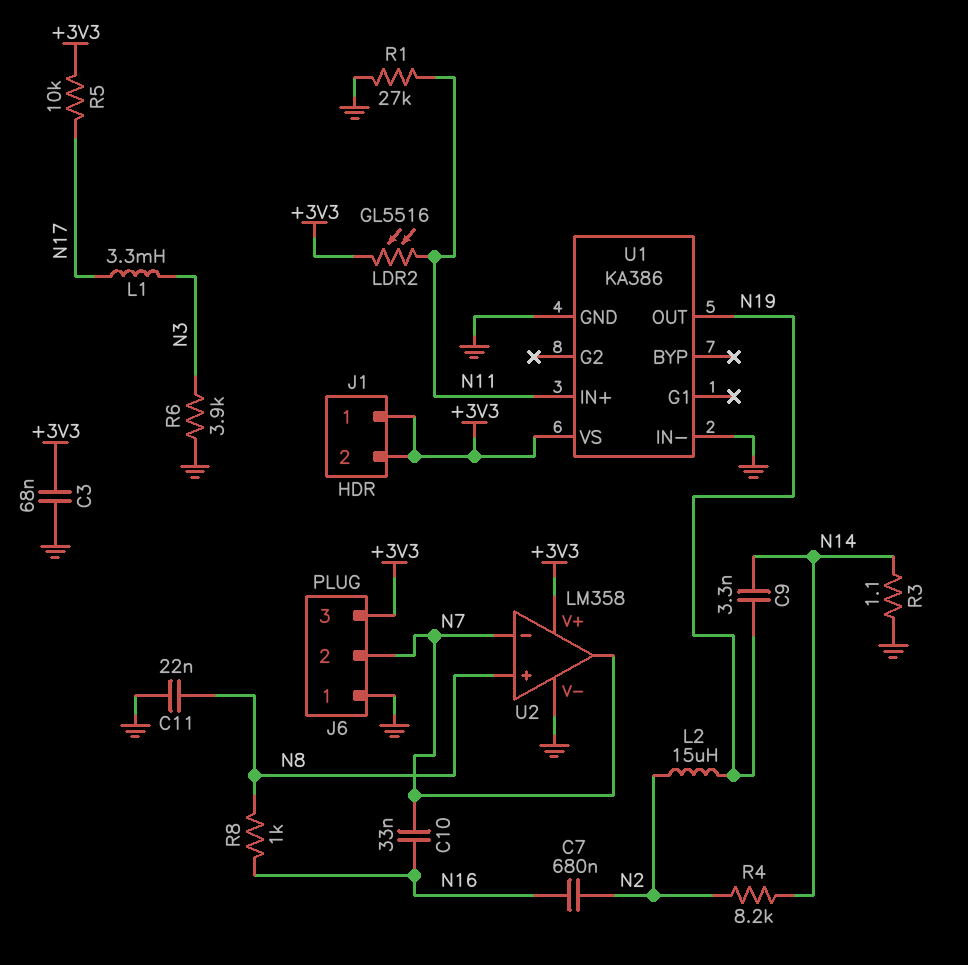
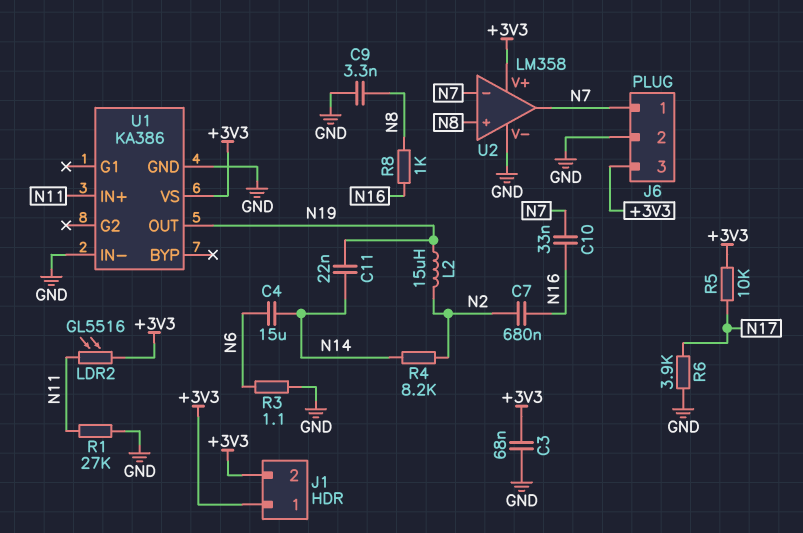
C4: none -> 15uF (N6, N14)
C9: 3.3nF (N14, N19) -> 3.3nF (GND, N8)
C11: 22nF (GND, N8) -> 22nF (N14, N19)
J6 pin 1: GND -> N7
J6 pin 2: N7 -> GND
L1: 3.3mH (N3, N17) -> none
R3: 1.1 (GND, N14) -> 1.1 (GND, N6)
R6: 3.9k (GND, N3) -> 3.9k (GND, N17)

